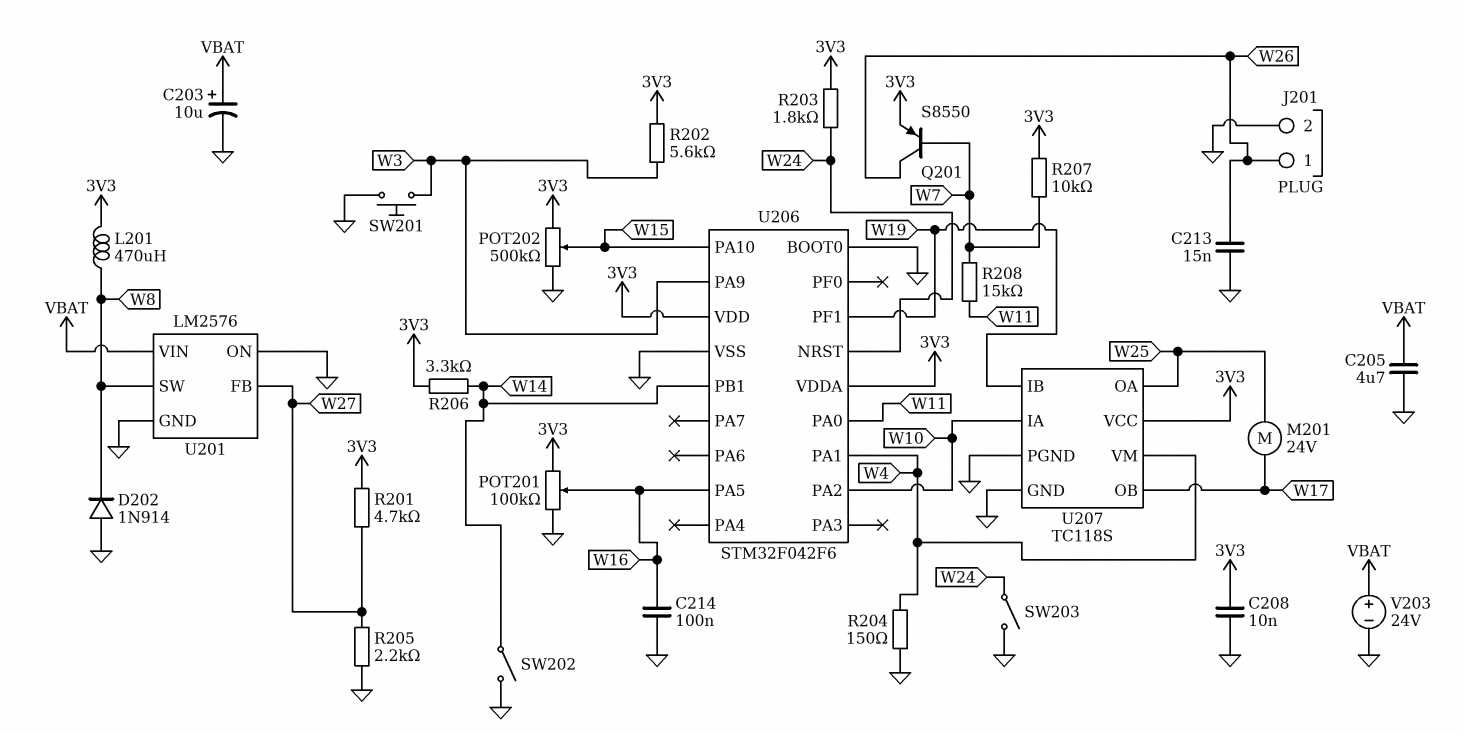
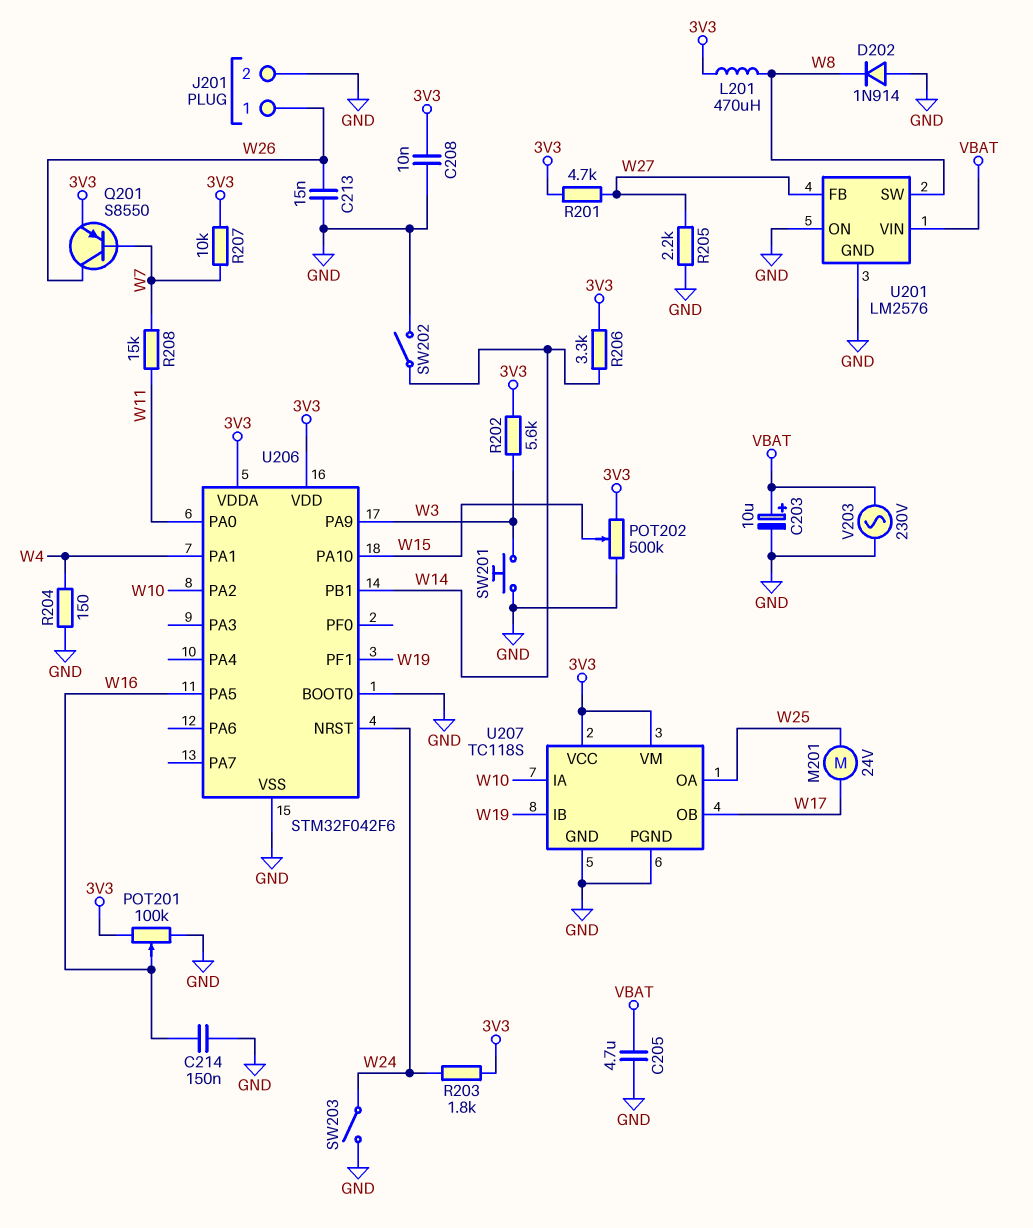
C214: 100nF (GND, W16) -> 150nF (GND, W16)
U207 pin VM: W4 -> 3V3
V203: 24V (plus VBAT, minus GND) -> AC 230V (GND, VBAT)

